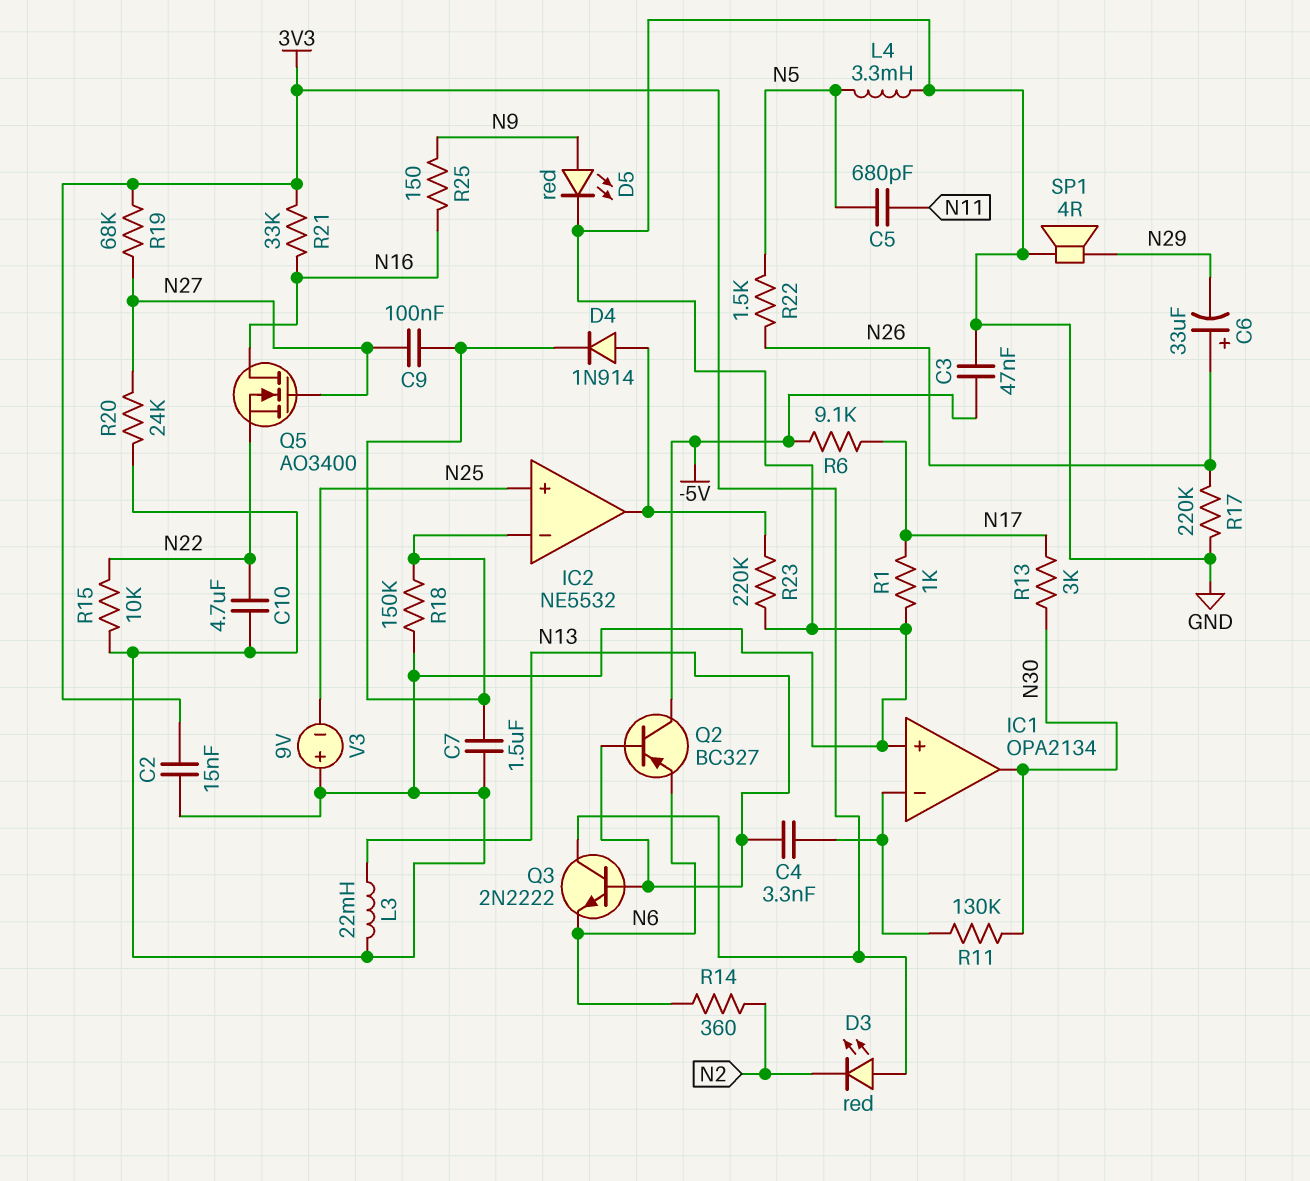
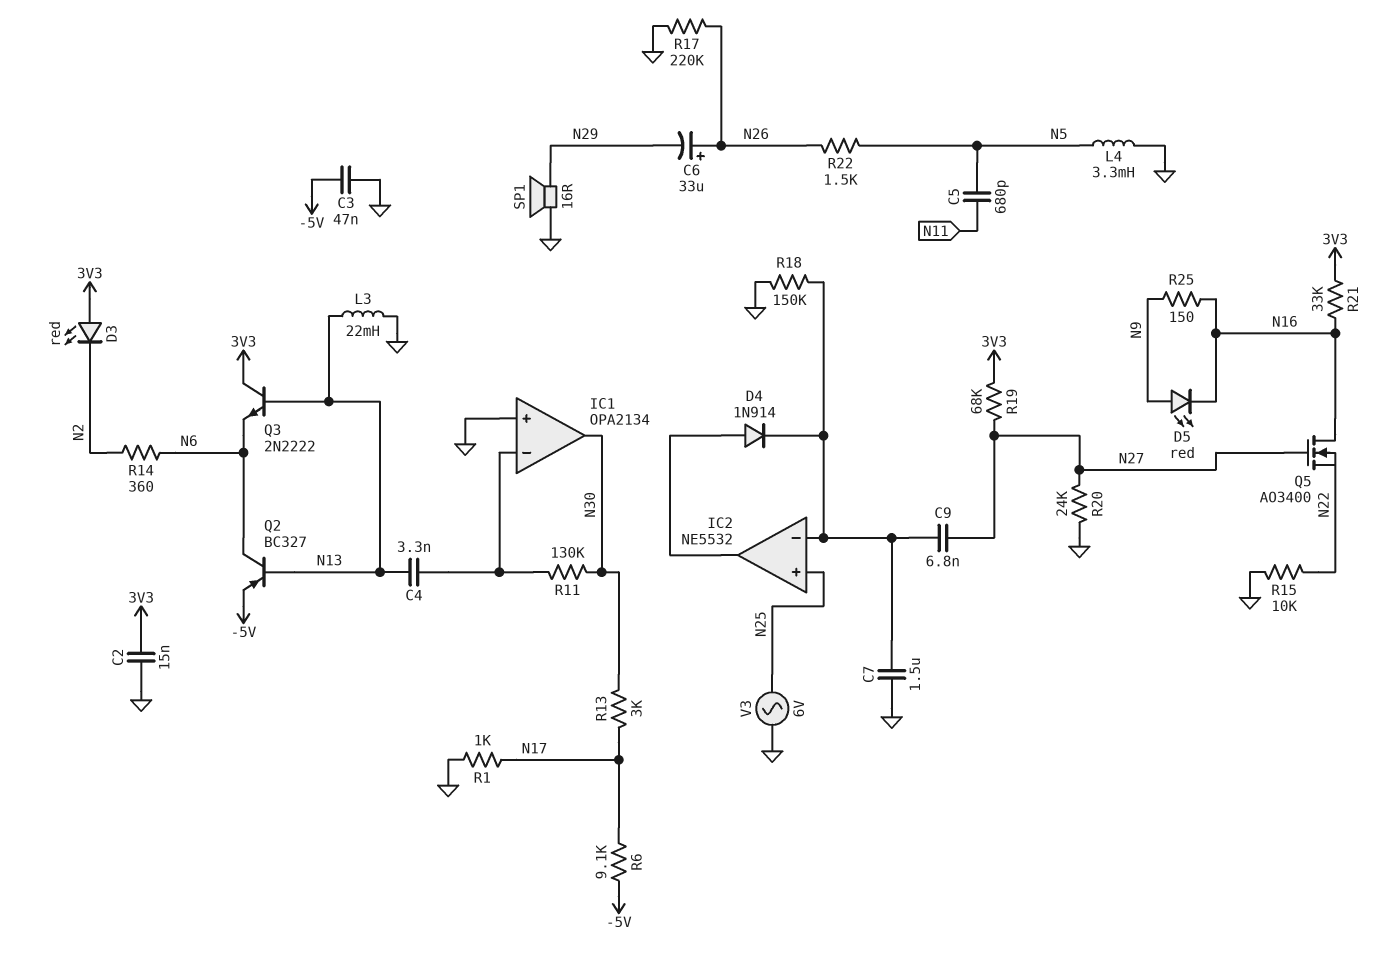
C9: 100nF (IC2/in-, N27) -> 6.8nF (IC2/in-, N27)
C10: 4.7uF (GND, N22) -> none
D5: LED red (A N9, K GND) -> LED red (A N9, K N16)
Q2: PNP BC327 (B N13, C -5V, E N6) -> PNP BC327 (B N13, C N6, E -5V)
R23: 220k (GND, IC2/out) -> none
SP1: speaker 4R (GND, N29) -> speaker 16R (GND, N29)
V3: 9V (plus GND, minus N25) -> AC 6V (GND, N25)

